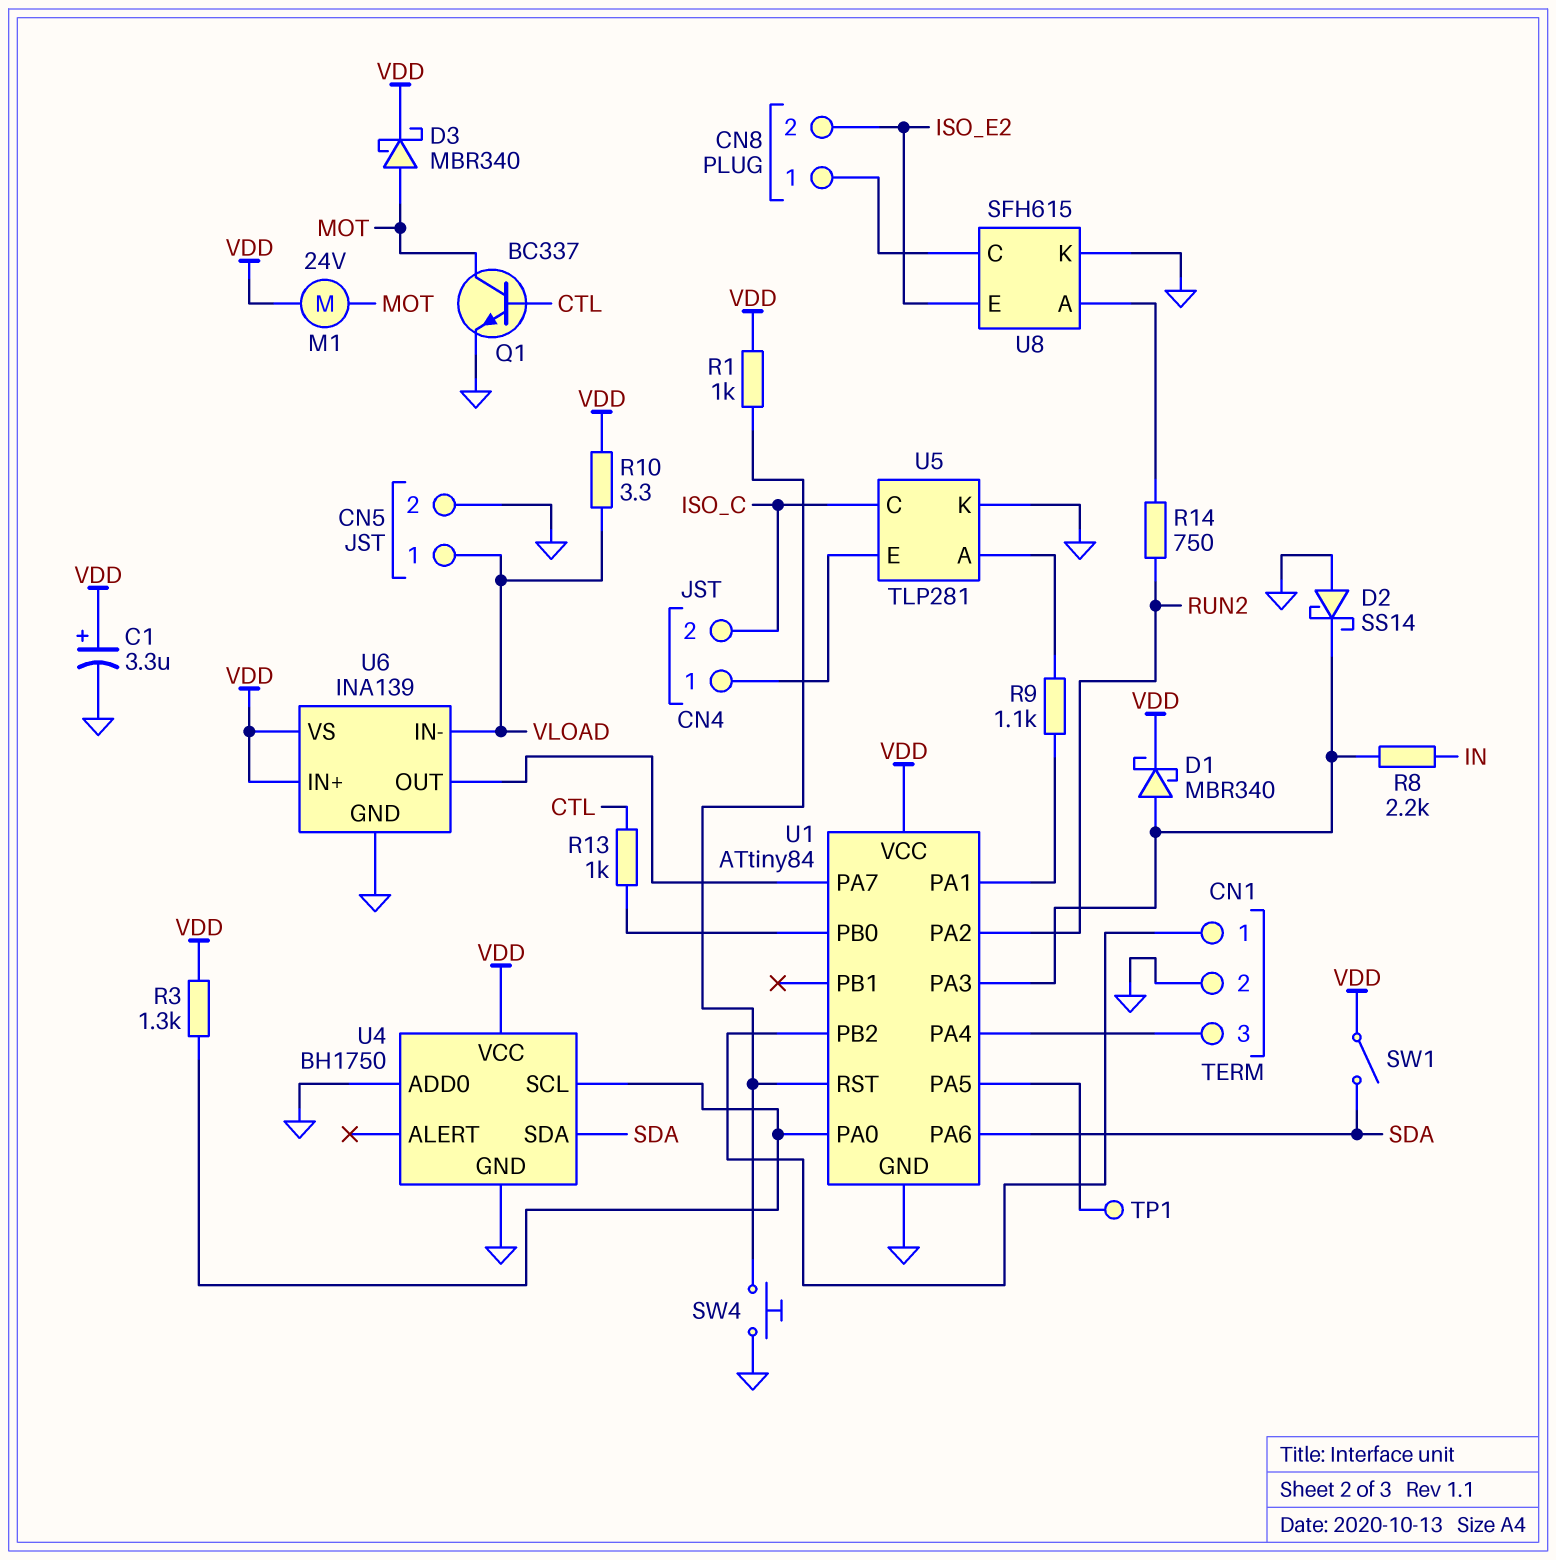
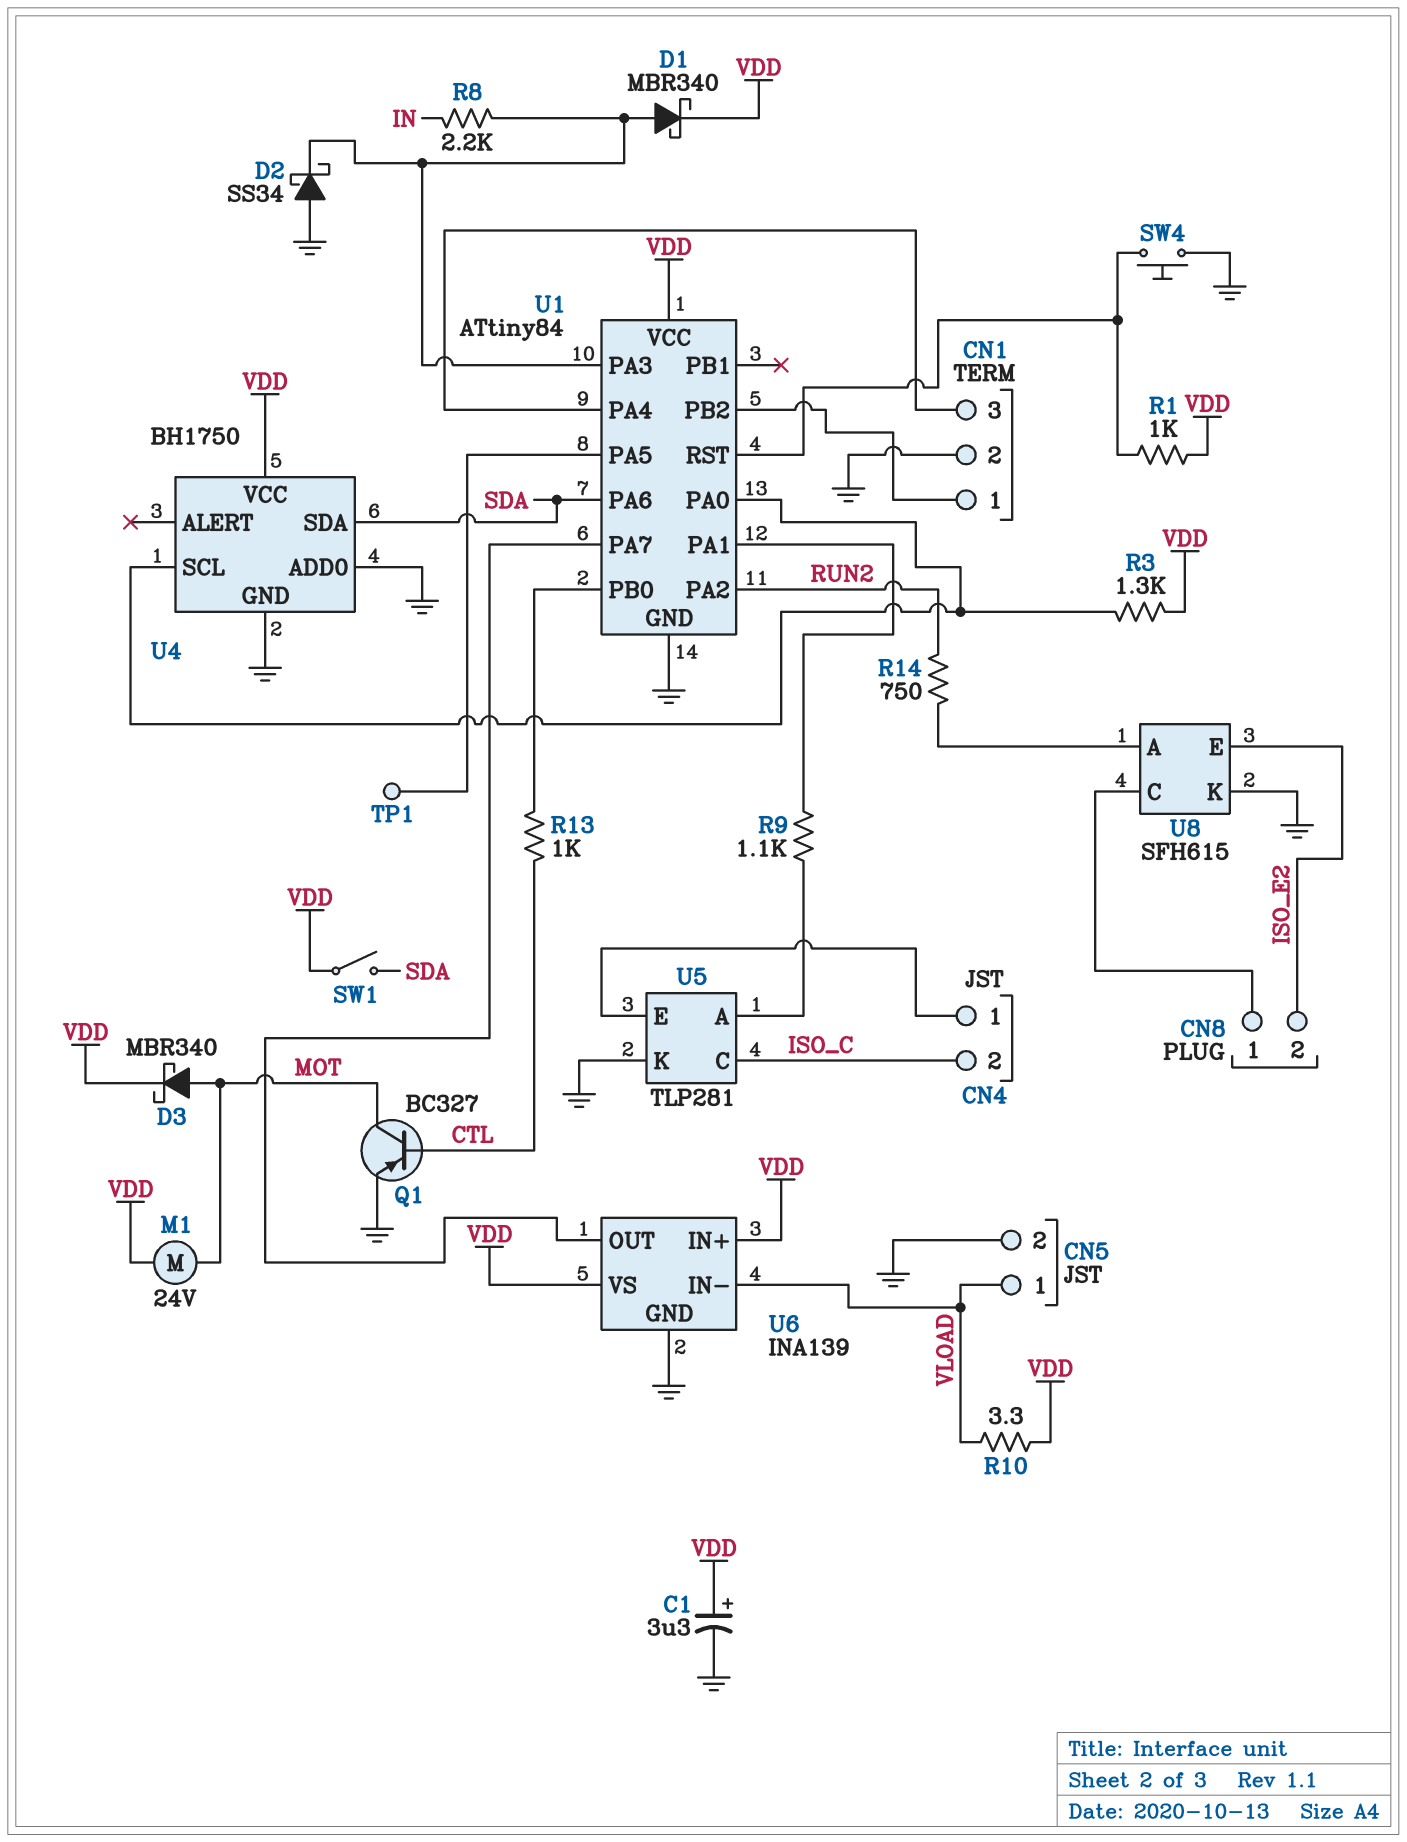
D2: schottky SS14 (A GND, K U1/PA3) -> schottky SS34 (A GND, K U1/PA3)
Q1: NPN BC337 (B CTL, C MOT, E GND) -> PNP BC327 (B CTL, C MOT, E GND)

